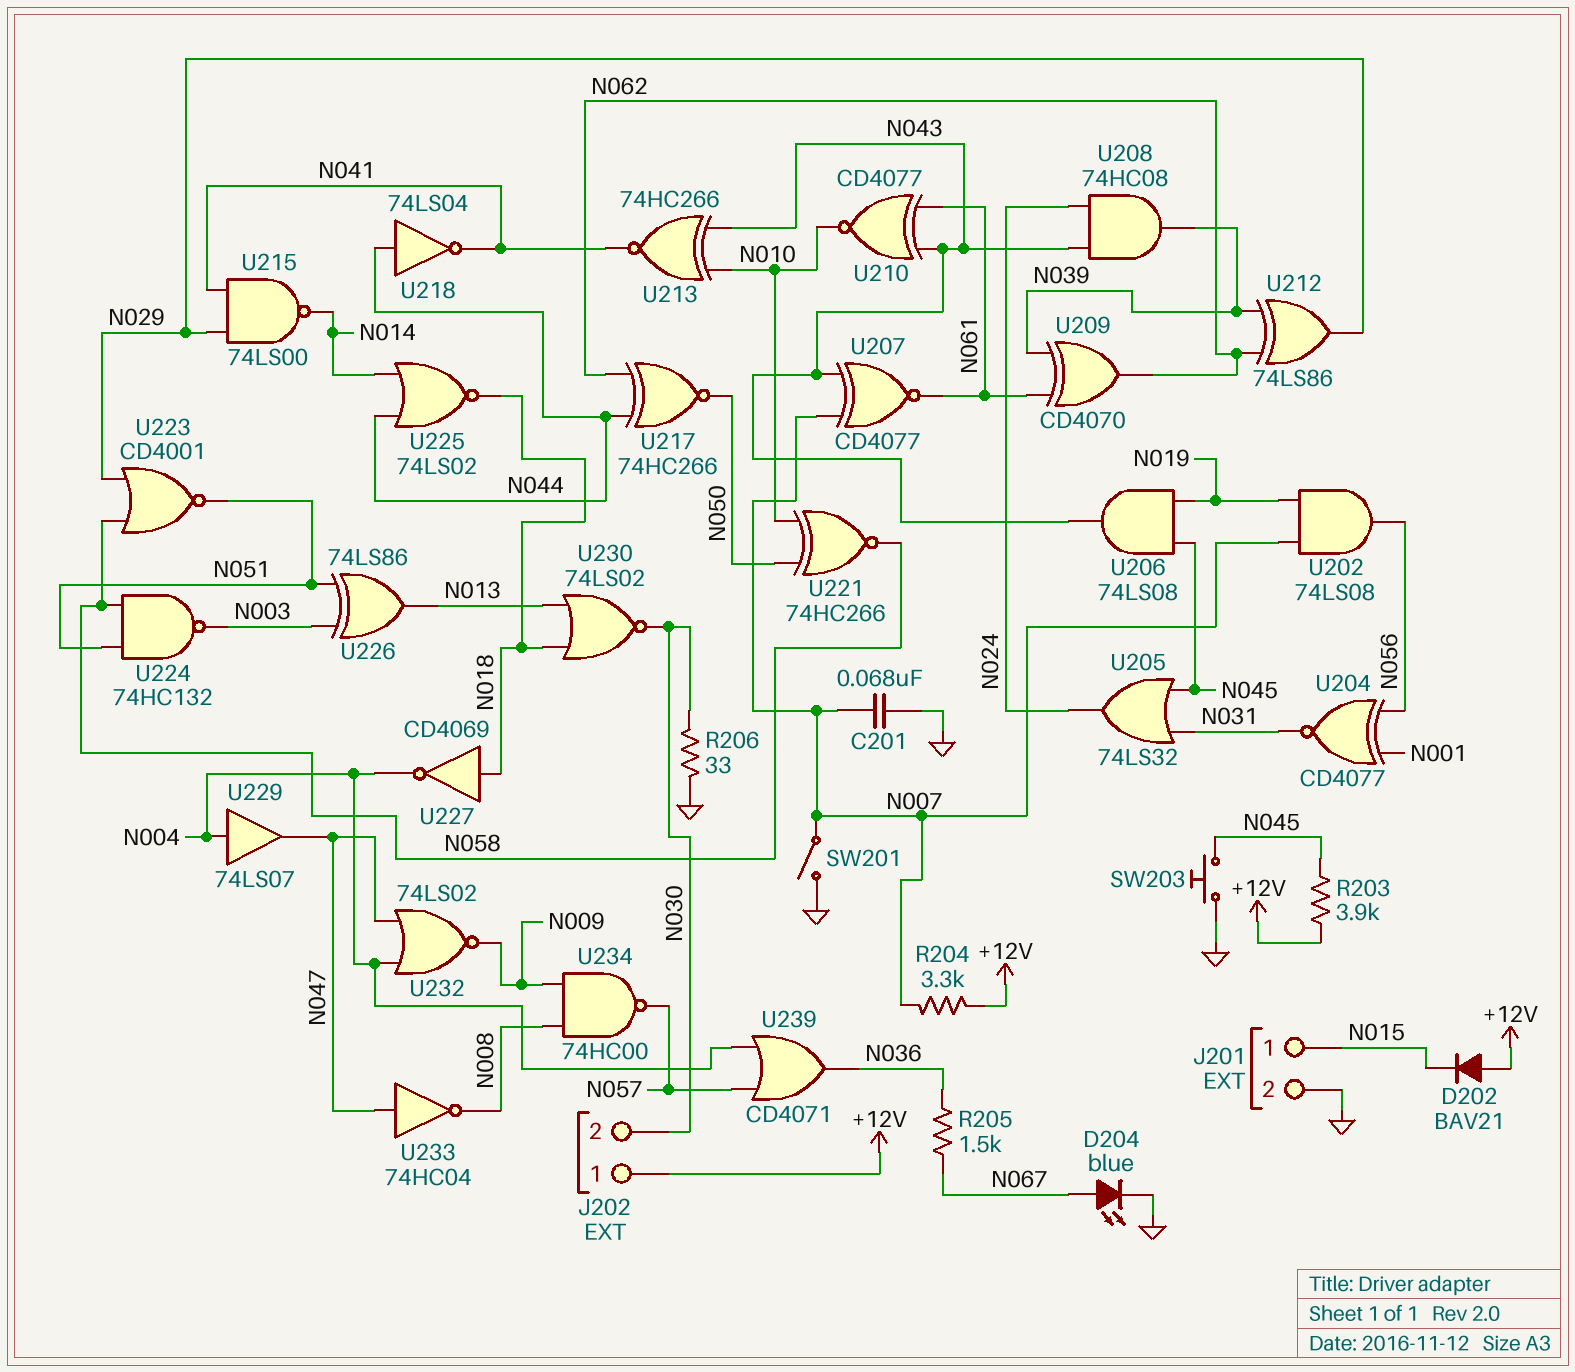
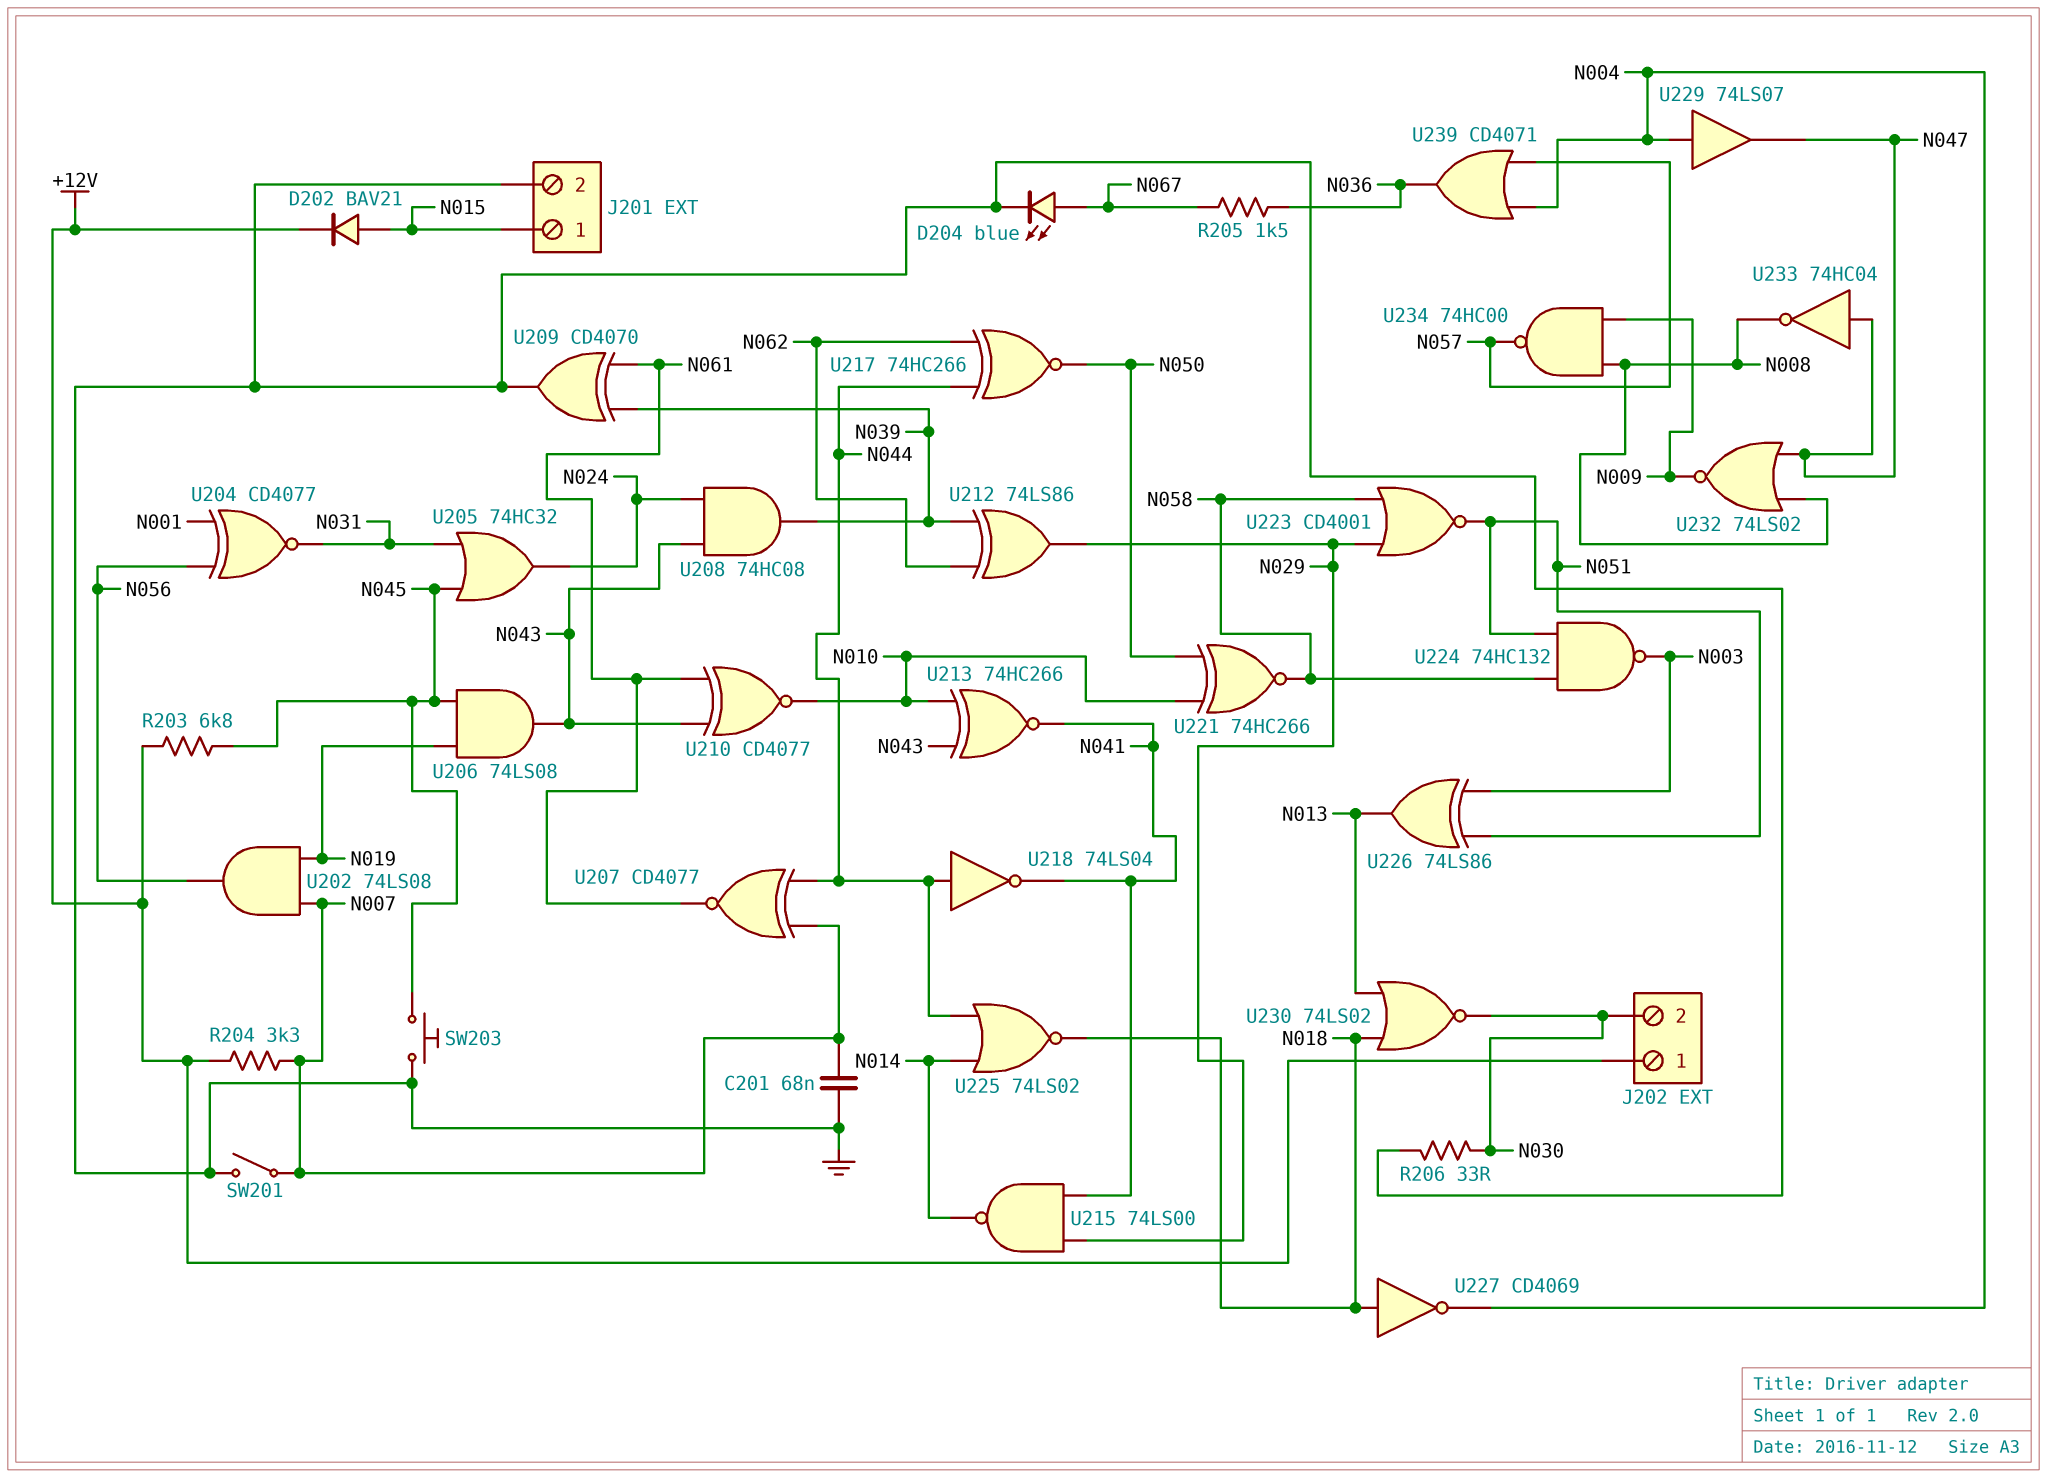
D202: diode BAV21 (A +12V, K N015) -> diode BAV21 (A N015, K +12V)
R203: 3.9k (+12V, N045) -> 6.8k (+12V, N045)
U205: OR 74LS32 (in N031, in N045, out N024) -> OR 74HC32 (in N031, in N045, out N024)
U207: XNOR CD4077 (in N007, in N043, out N061) -> XNOR CD4077 (in N007, in N044, out N061)
U209: XOR CD4070 (in N039, in N061, out N062) -> XOR CD4070 (in N039, in N061, out GND)
U232: NOR 74LS02 (in N004, in N047, out N009) -> NOR 74LS02 (in N008, in N047, out N009)

